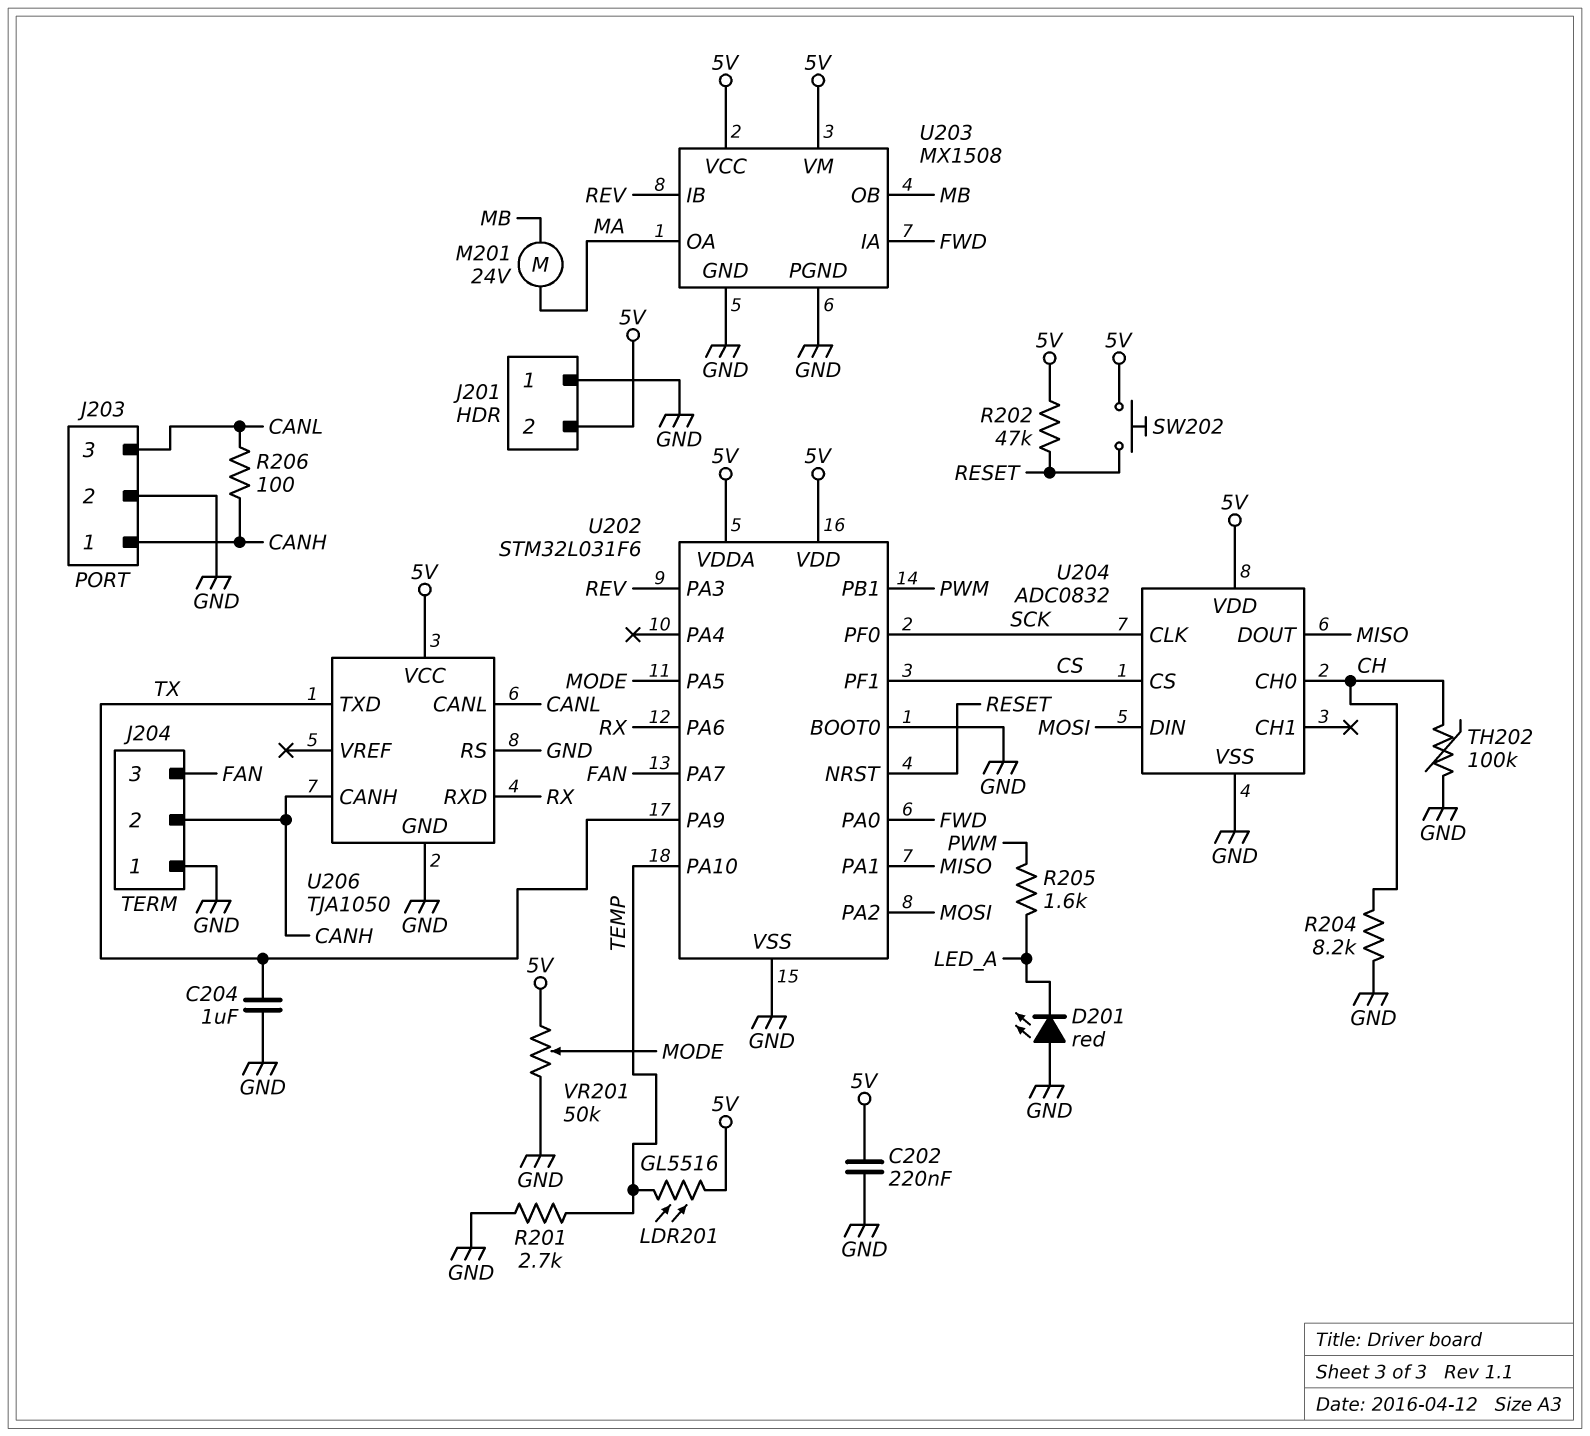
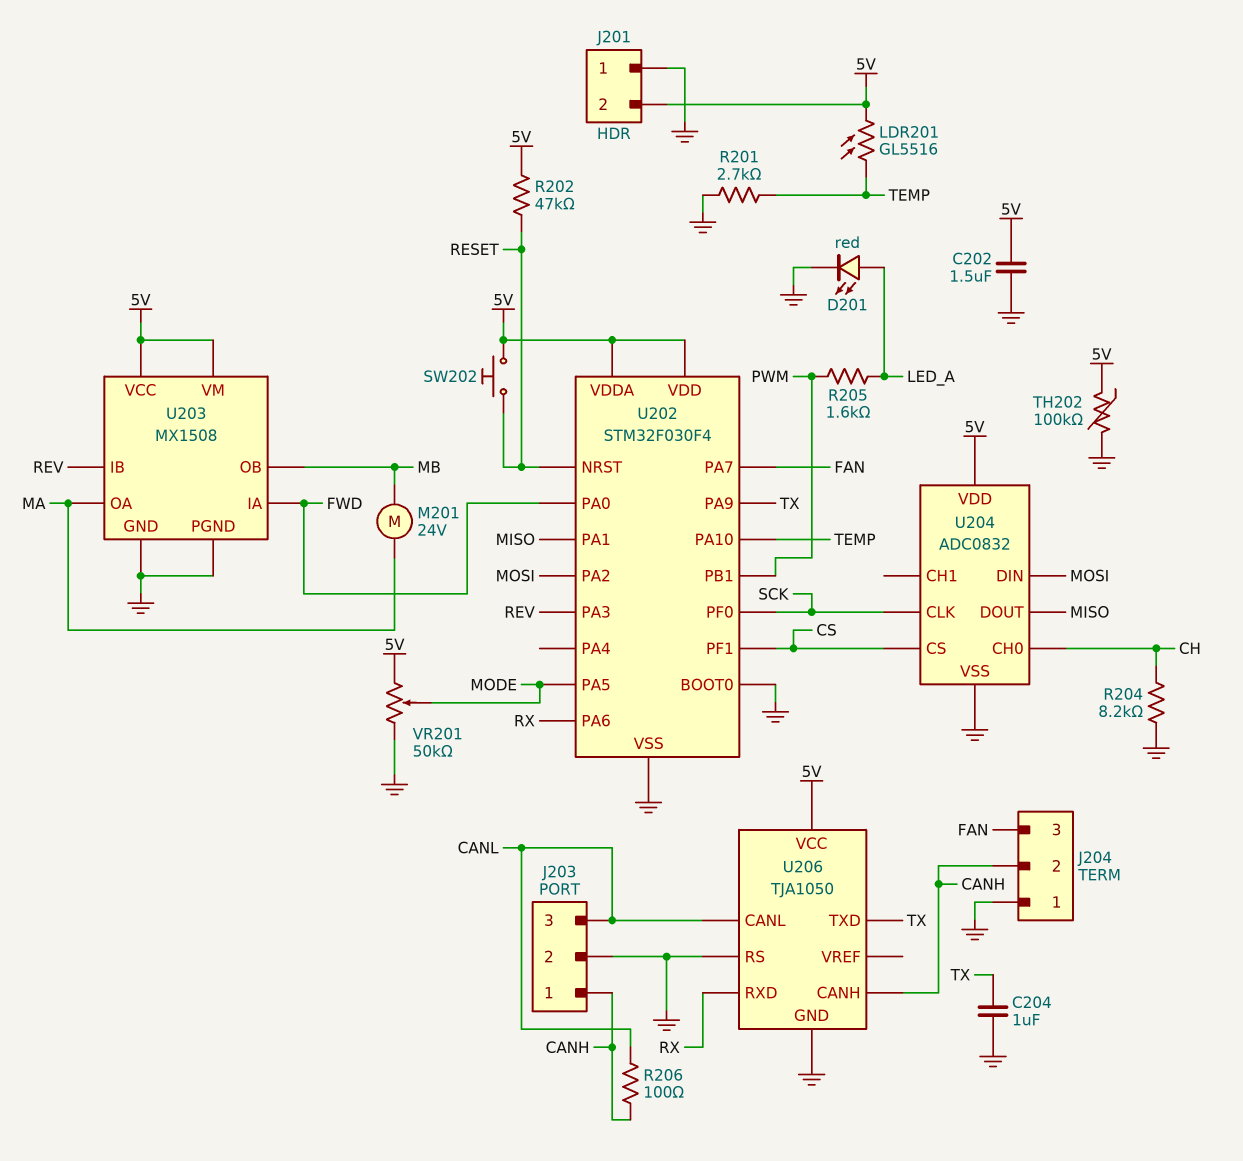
C202: 220nF (5V, GND) -> 1.5uF (5V, GND)
D201: LED red (A GND, K LED_A) -> LED red (A LED_A, K GND)
TH202: 100k (CH, GND) -> 100k (5V, GND)
U202: STM32L031F6 -> STM32F030F4

